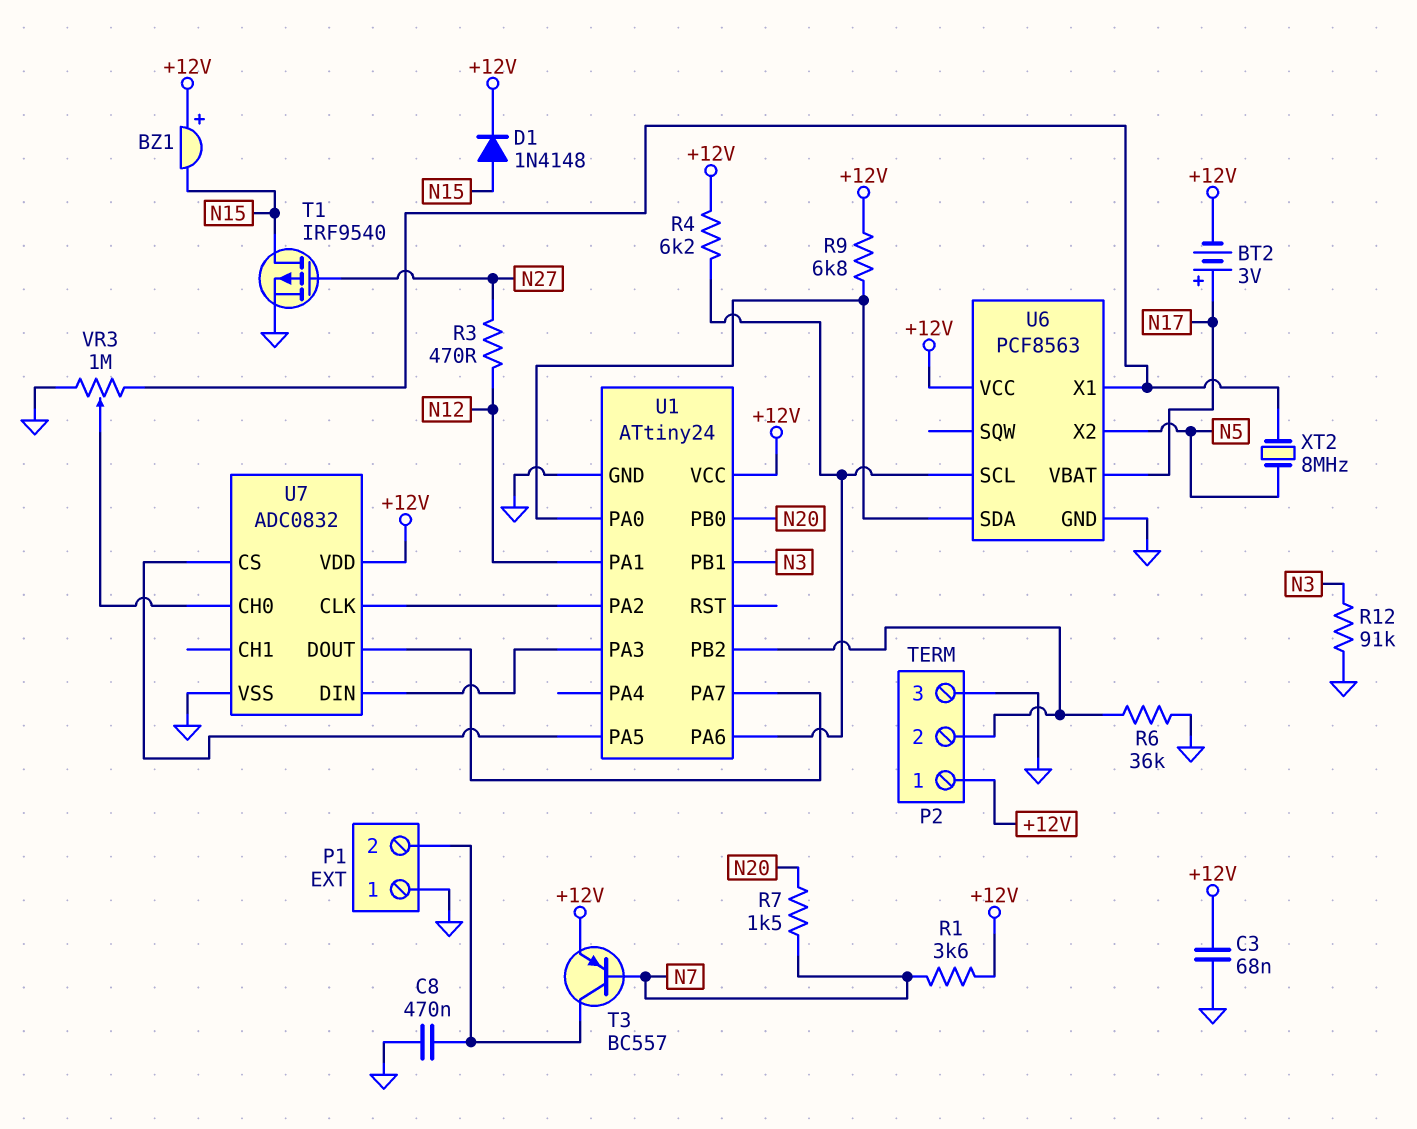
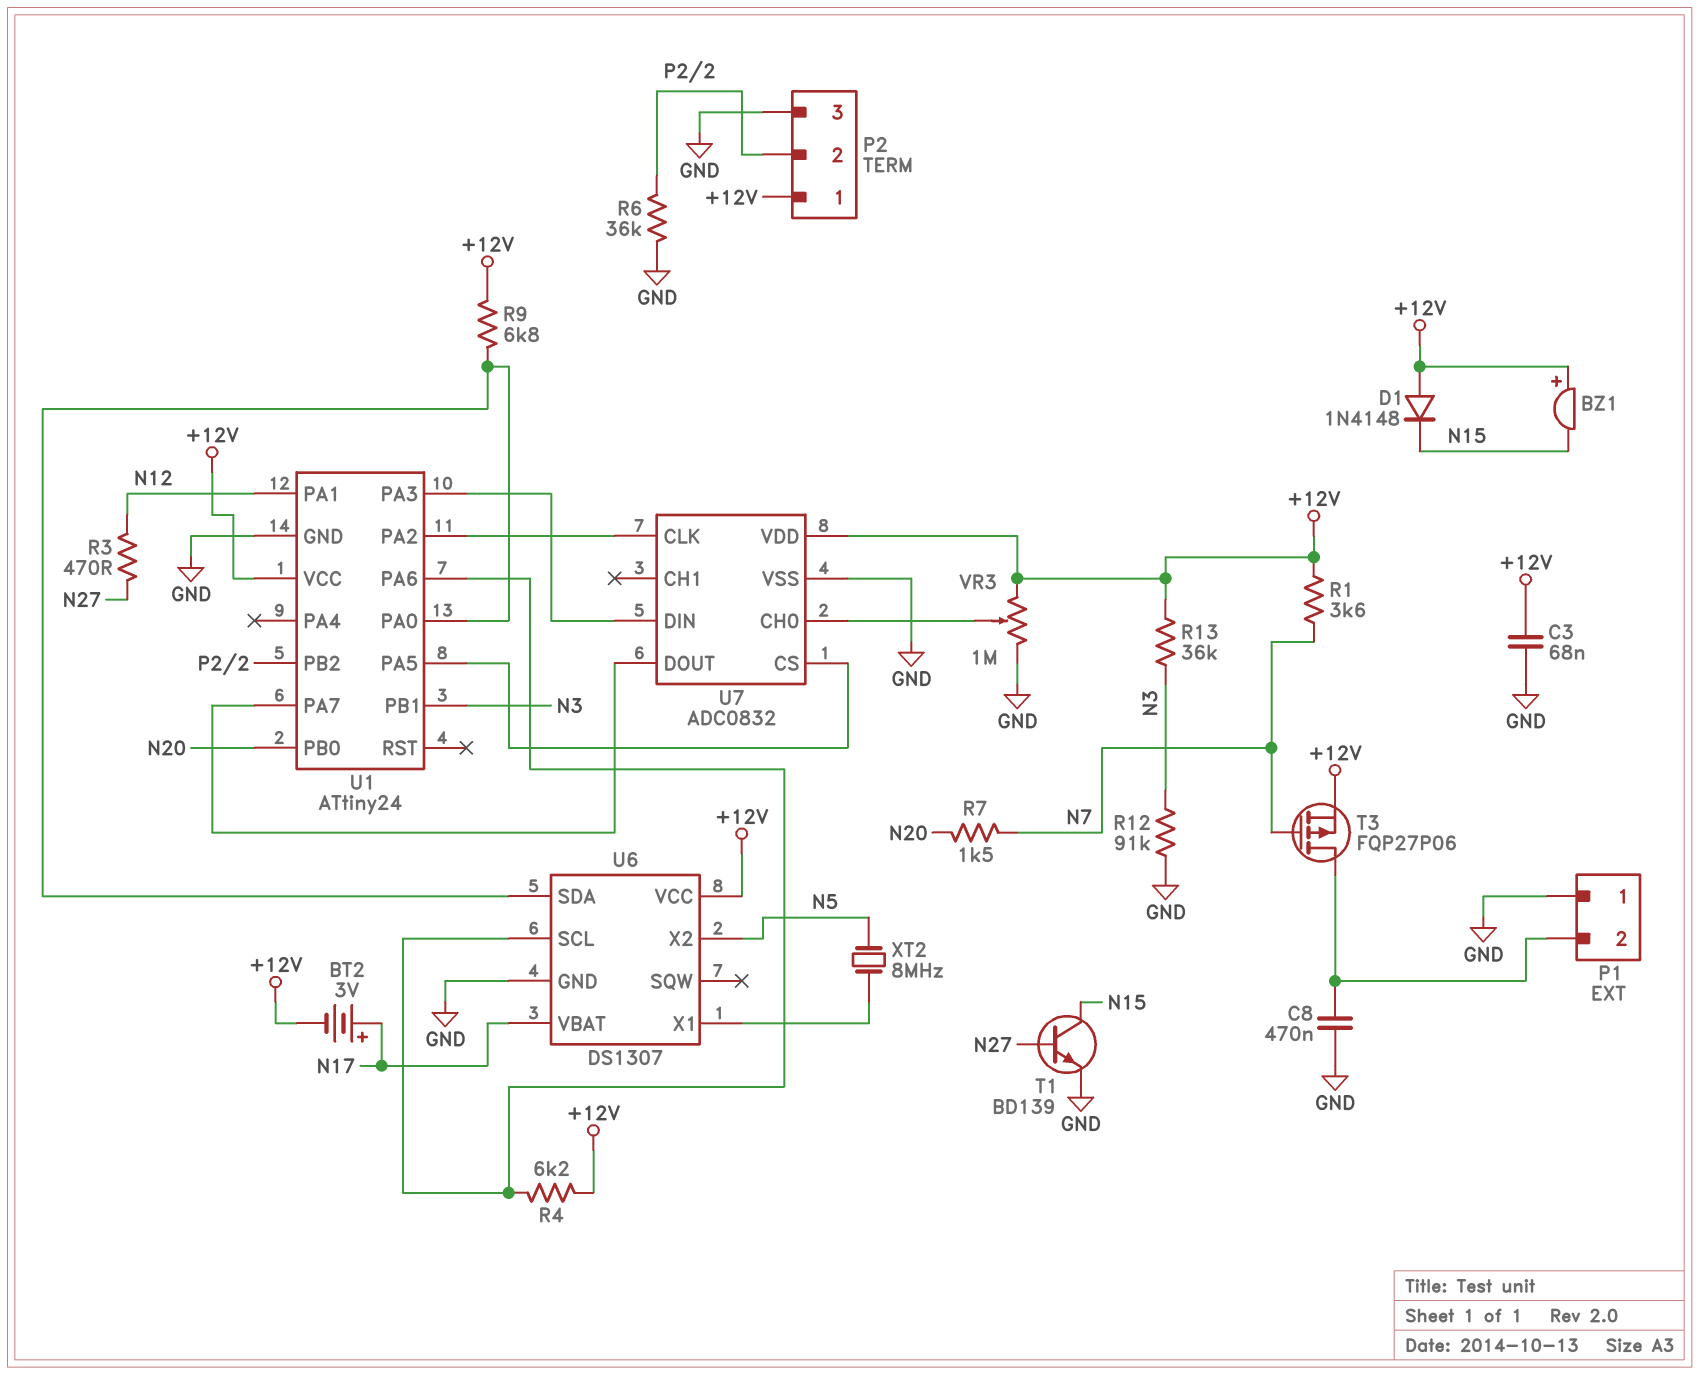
D1: diode 1N4148 (A N15, K +12V) -> diode 1N4148 (A +12V, K N15)
R13: none -> 36k (+12V, N3)
T1: PMOS IRF9540 (G N27, D N15, S GND) -> NPN BD139 (B N27, C N15, E GND)
T3: PNP BC557 (B N7, C P1/2, E +12V) -> PMOS FQP27P06 (G N7, D P1/2, S +12V)
U6: PCF8563 -> DS1307
VR3: 1M (GND, U6/X1, wiper U7/CH0) -> 1M (+12V, GND, wiper U7/CH0)

